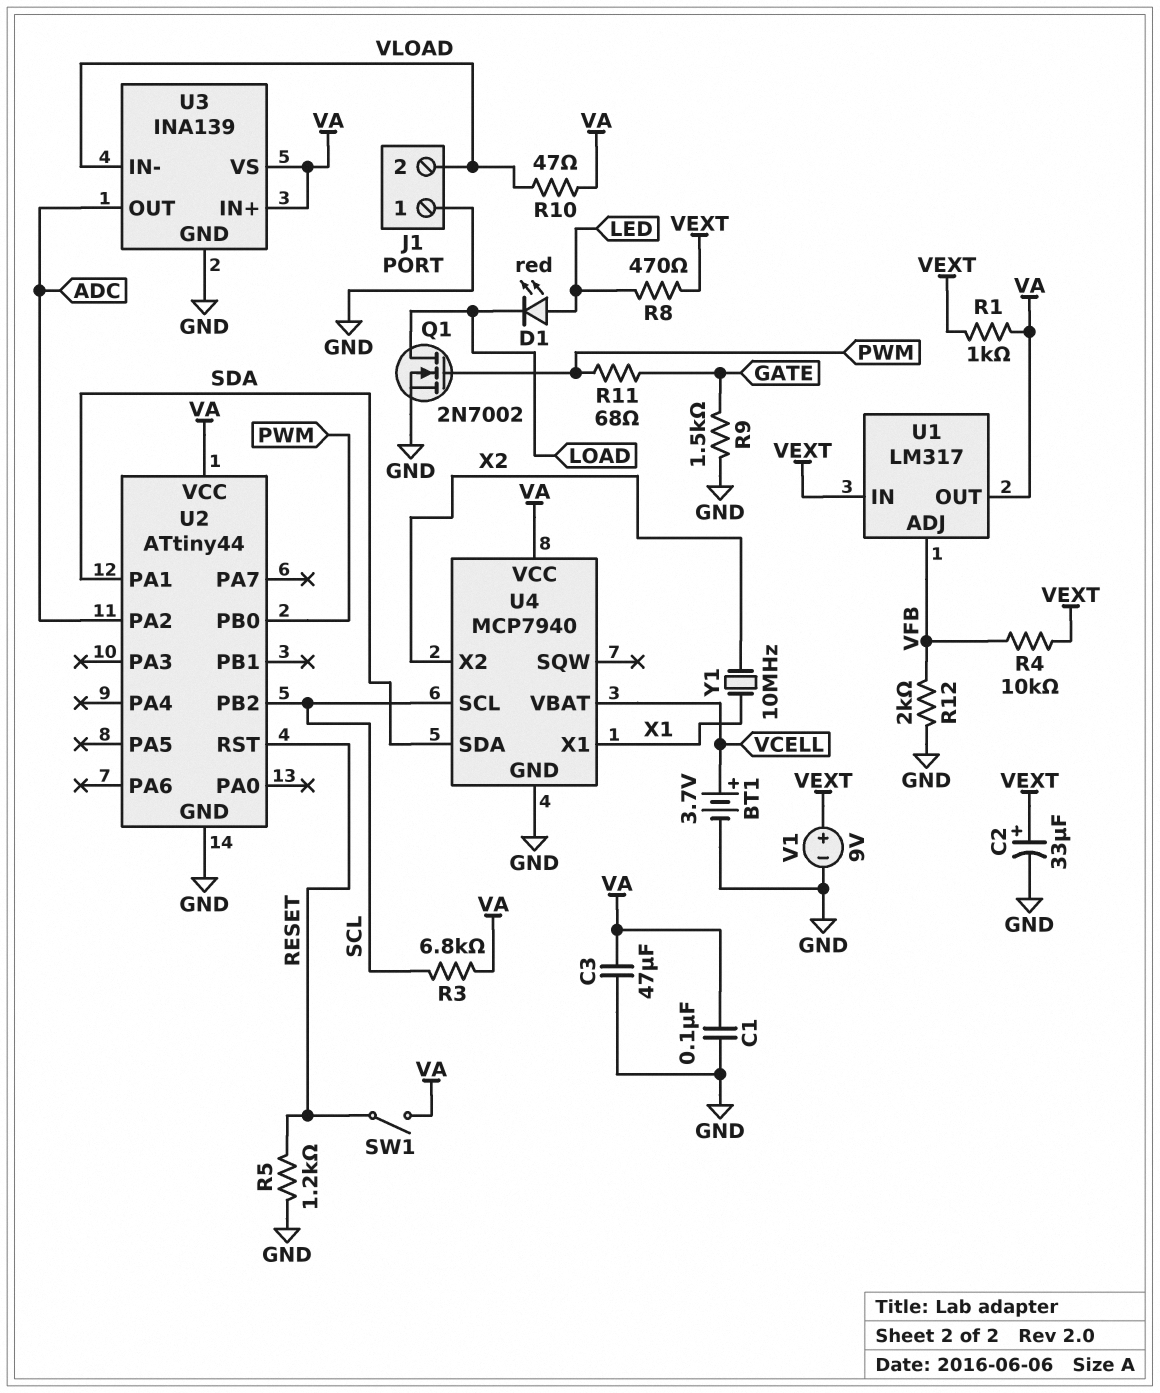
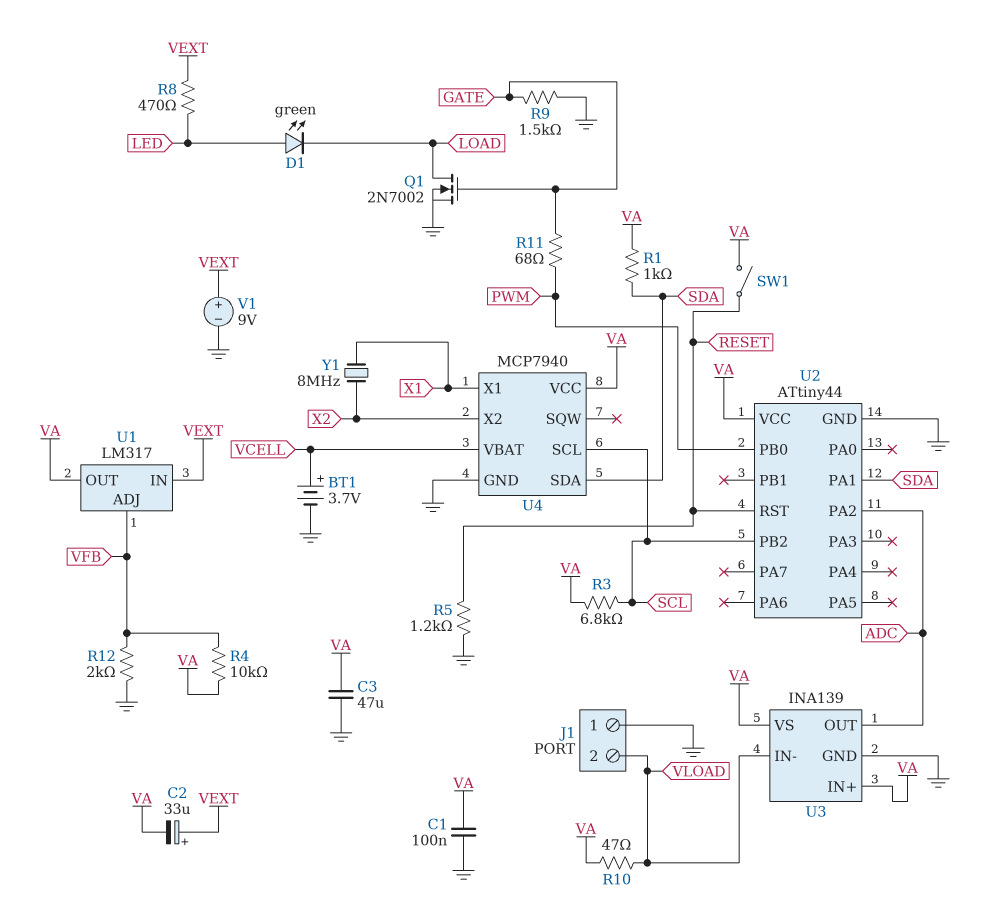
C2: 33uF (plus VEXT, minus GND) -> 33uF (plus VEXT, minus VA)
D1: LED red (A LED, K LOAD) -> LED green (A LED, K LOAD)
Q1: NMOS 2N7002 (G PWM, D LOAD, S GND) -> NMOS 2N7002 (G GATE, D LOAD, S GND)
R1: 1k (VA, VEXT) -> 1k (SDA, VA)
R4: 10k (VEXT, VFB) -> 10k (VA, VFB)
Y1: 10MHz (X1, X2) -> 8MHz (X1, X2)

